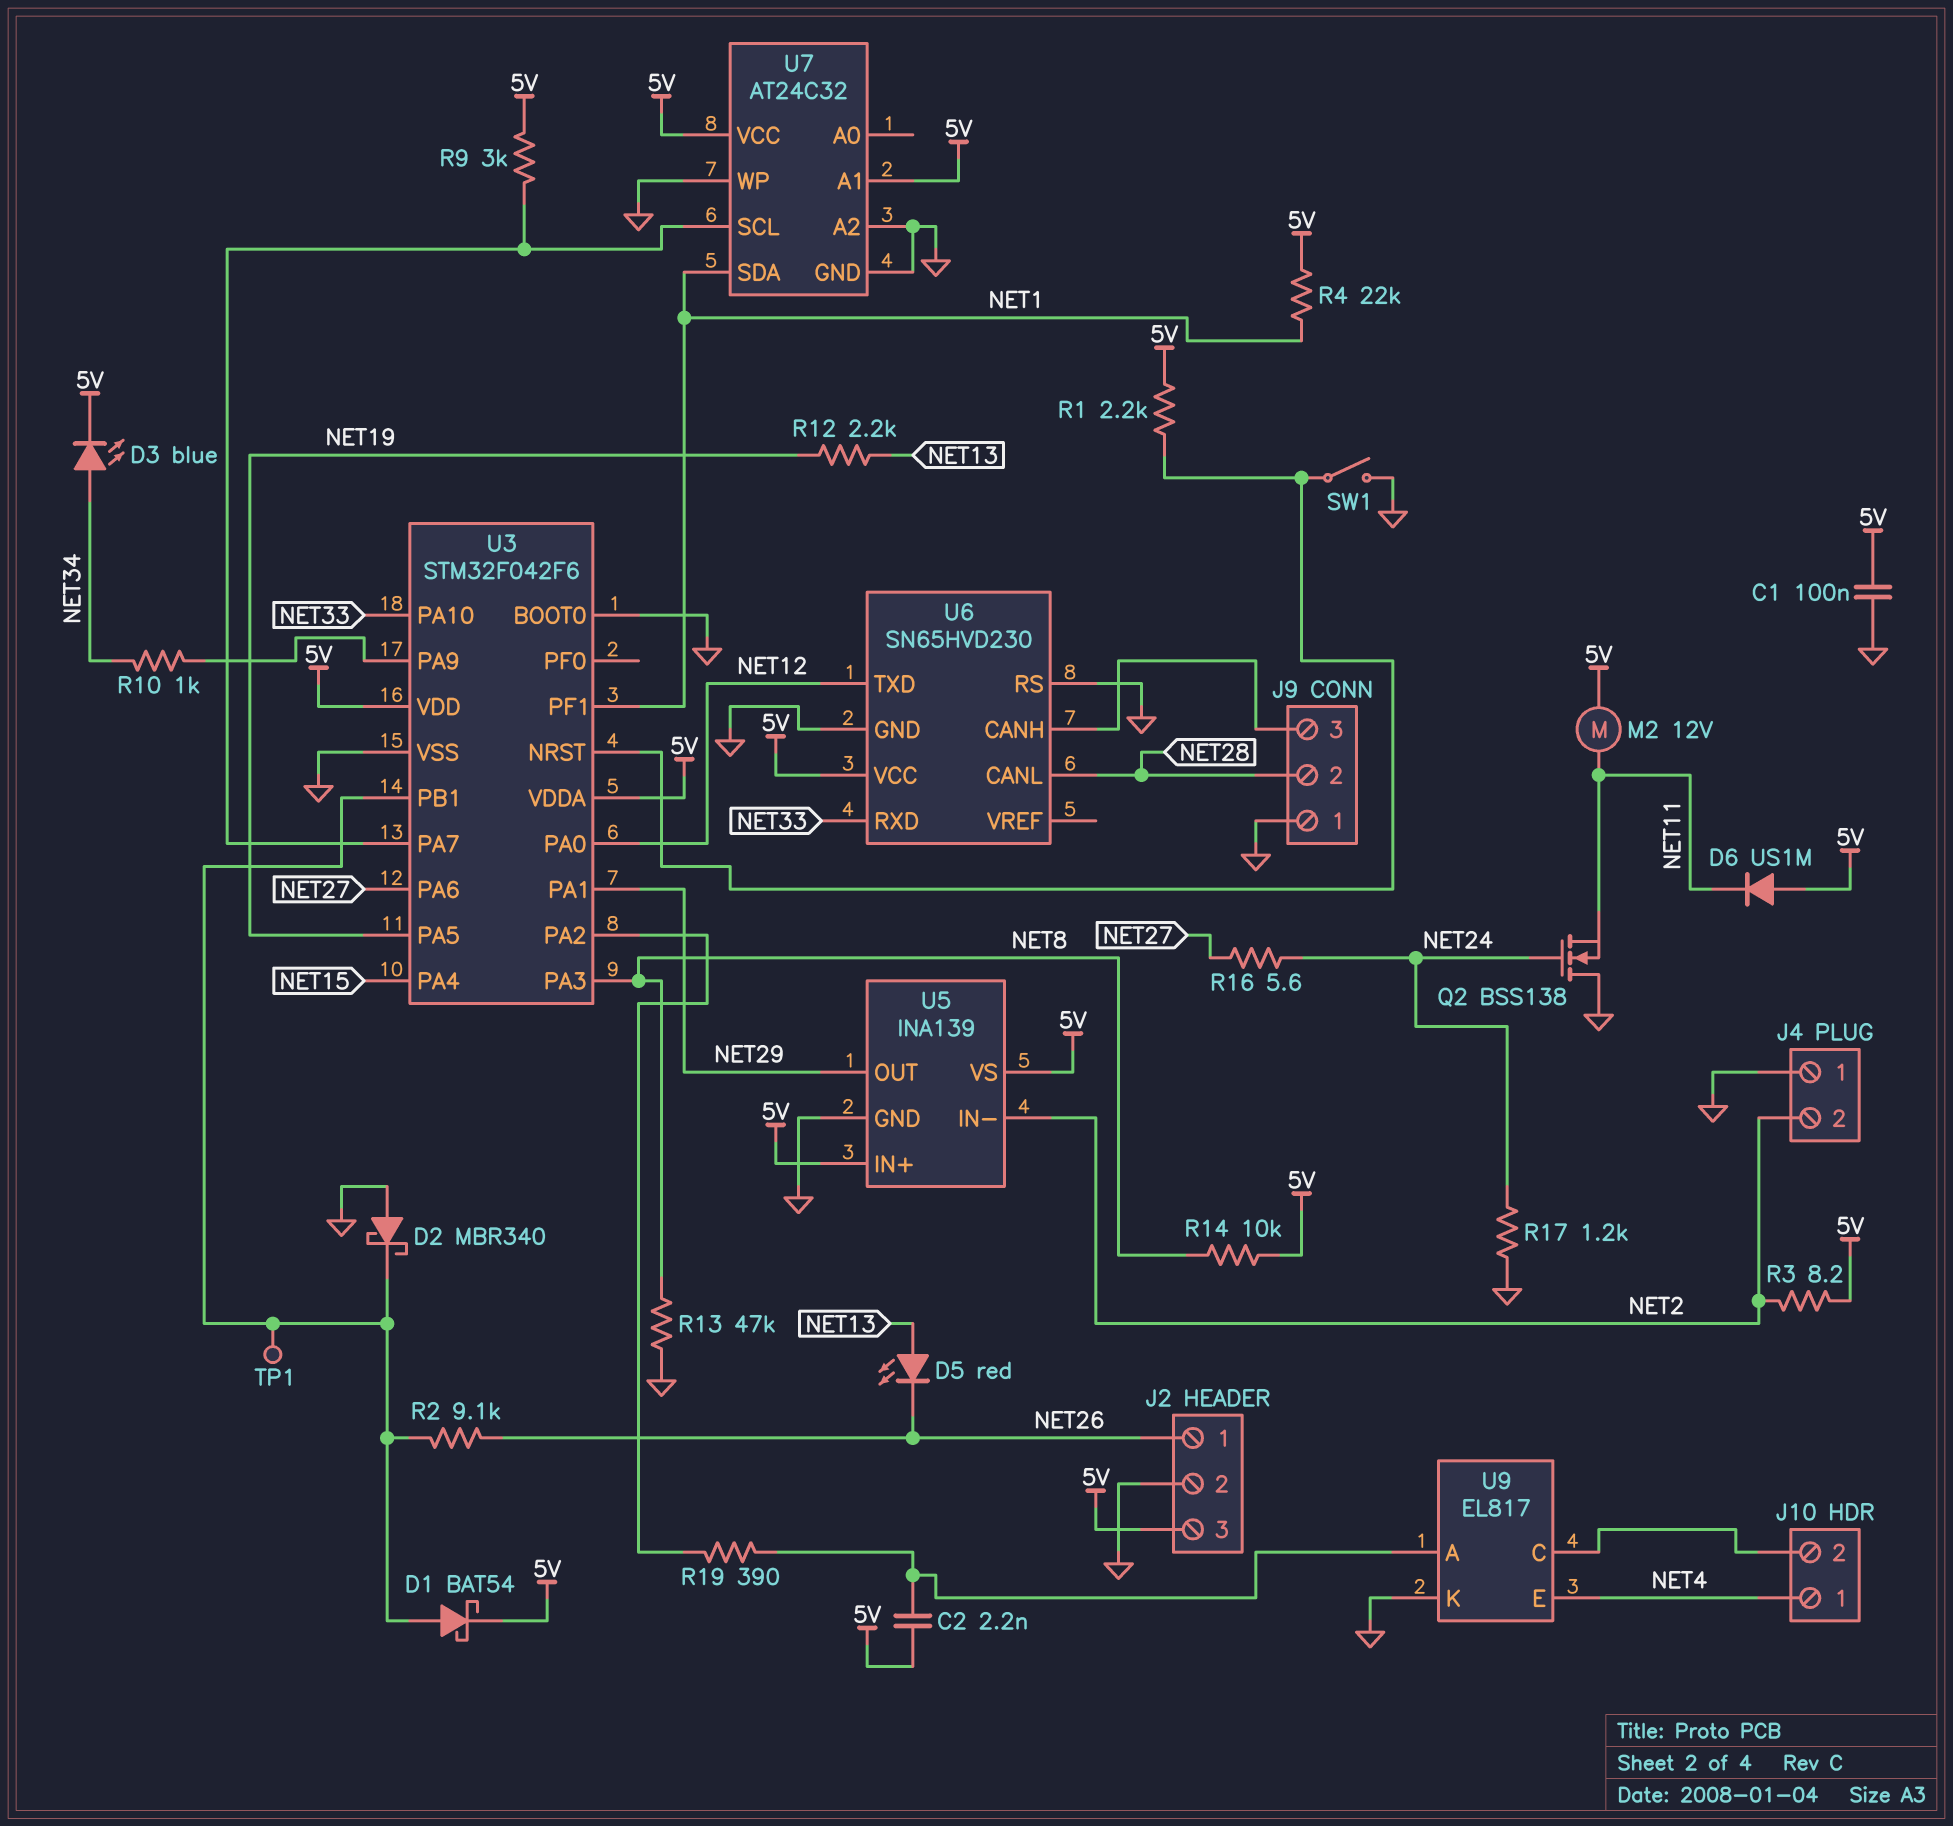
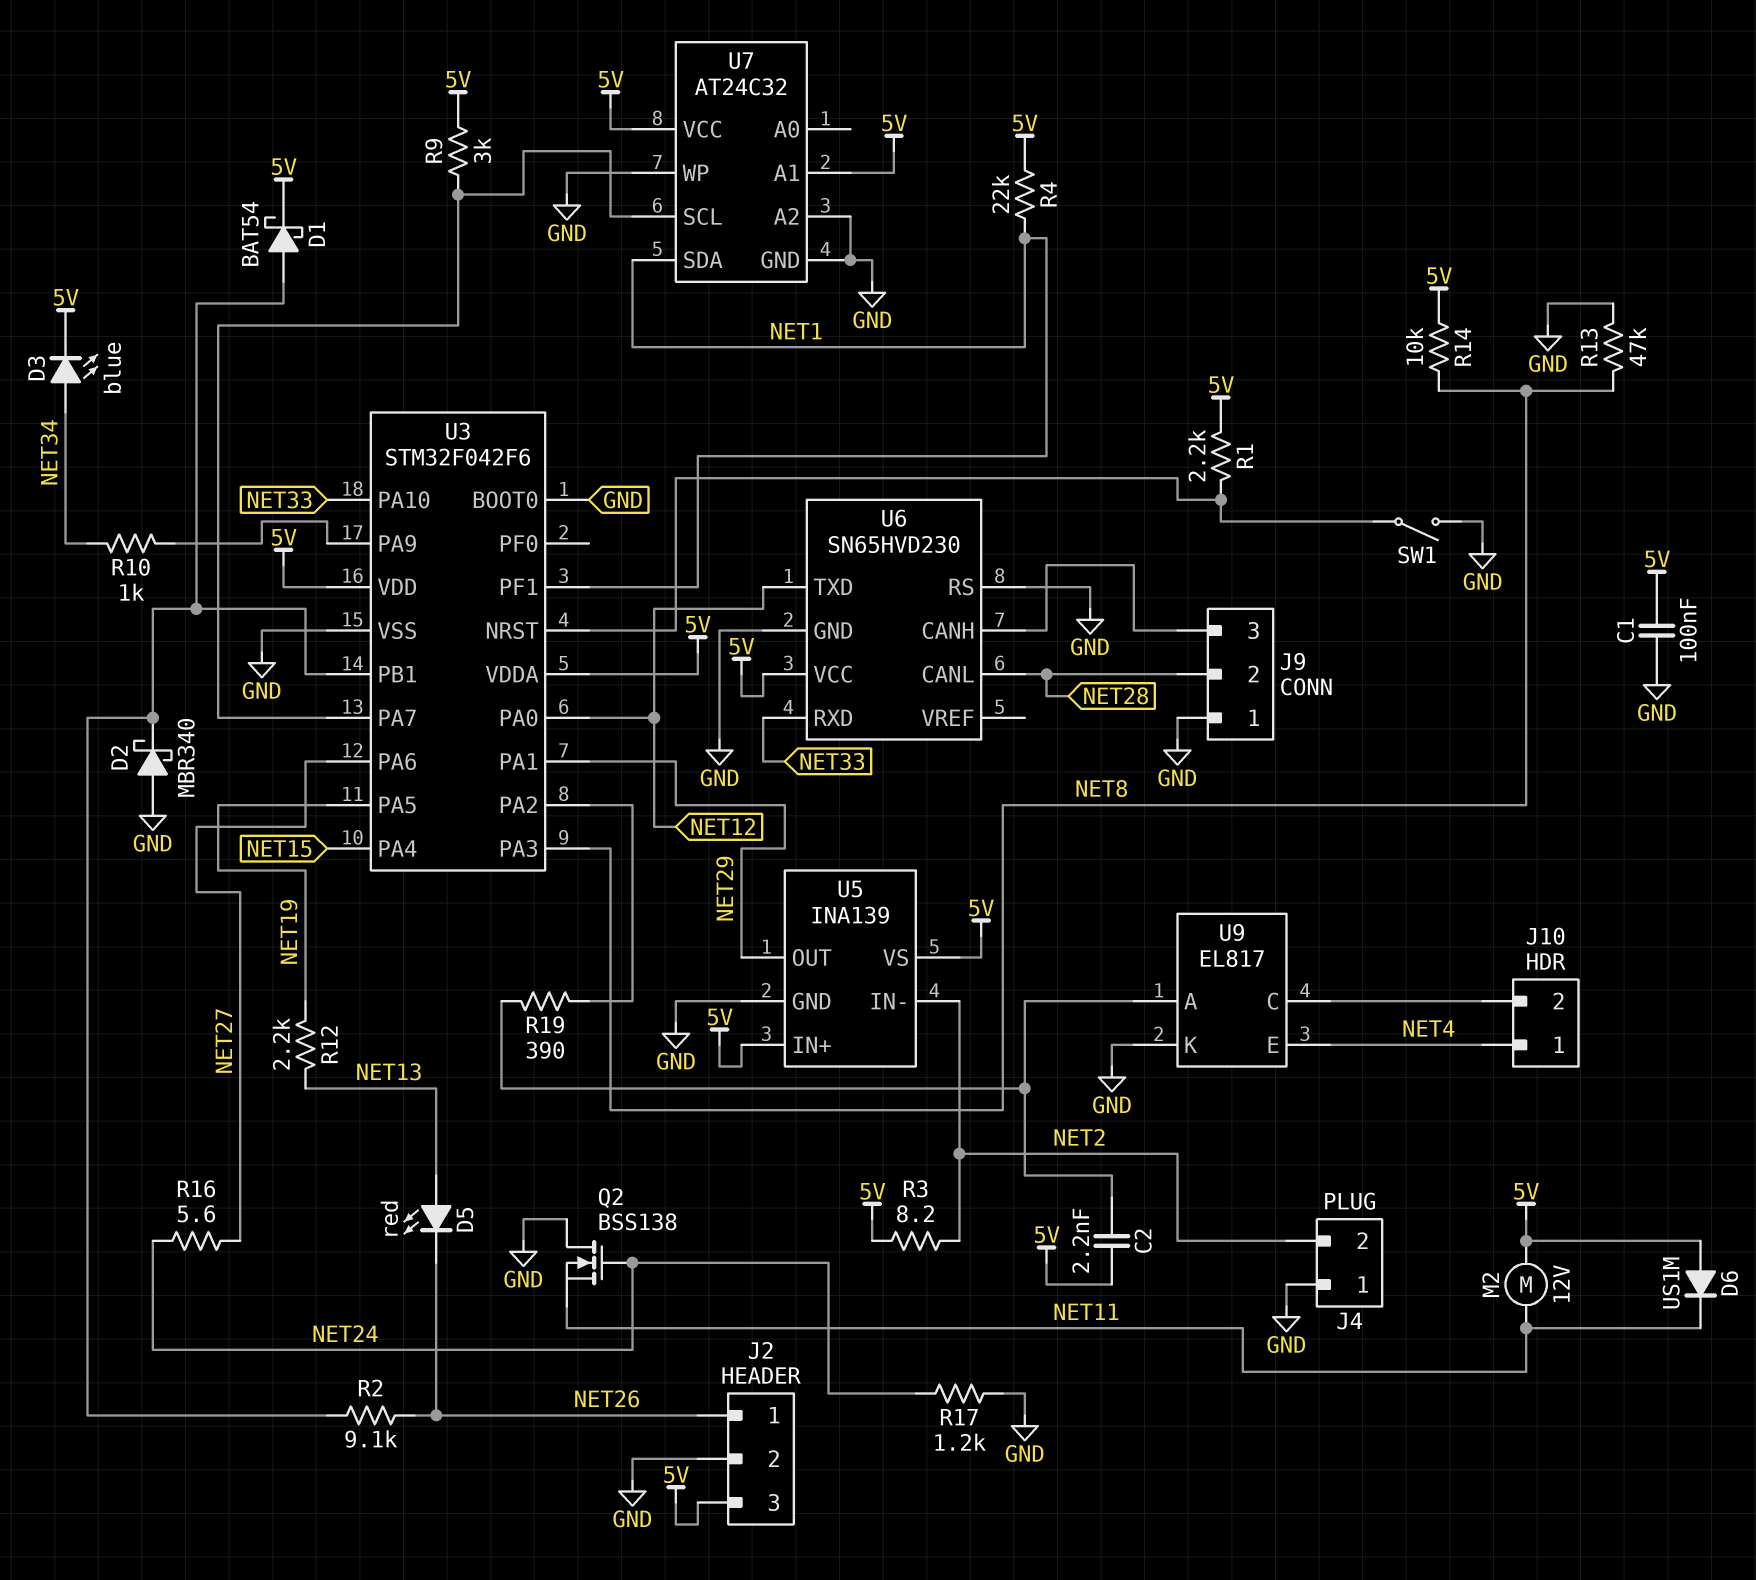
TP1: test point (U3/PB1) -> none

